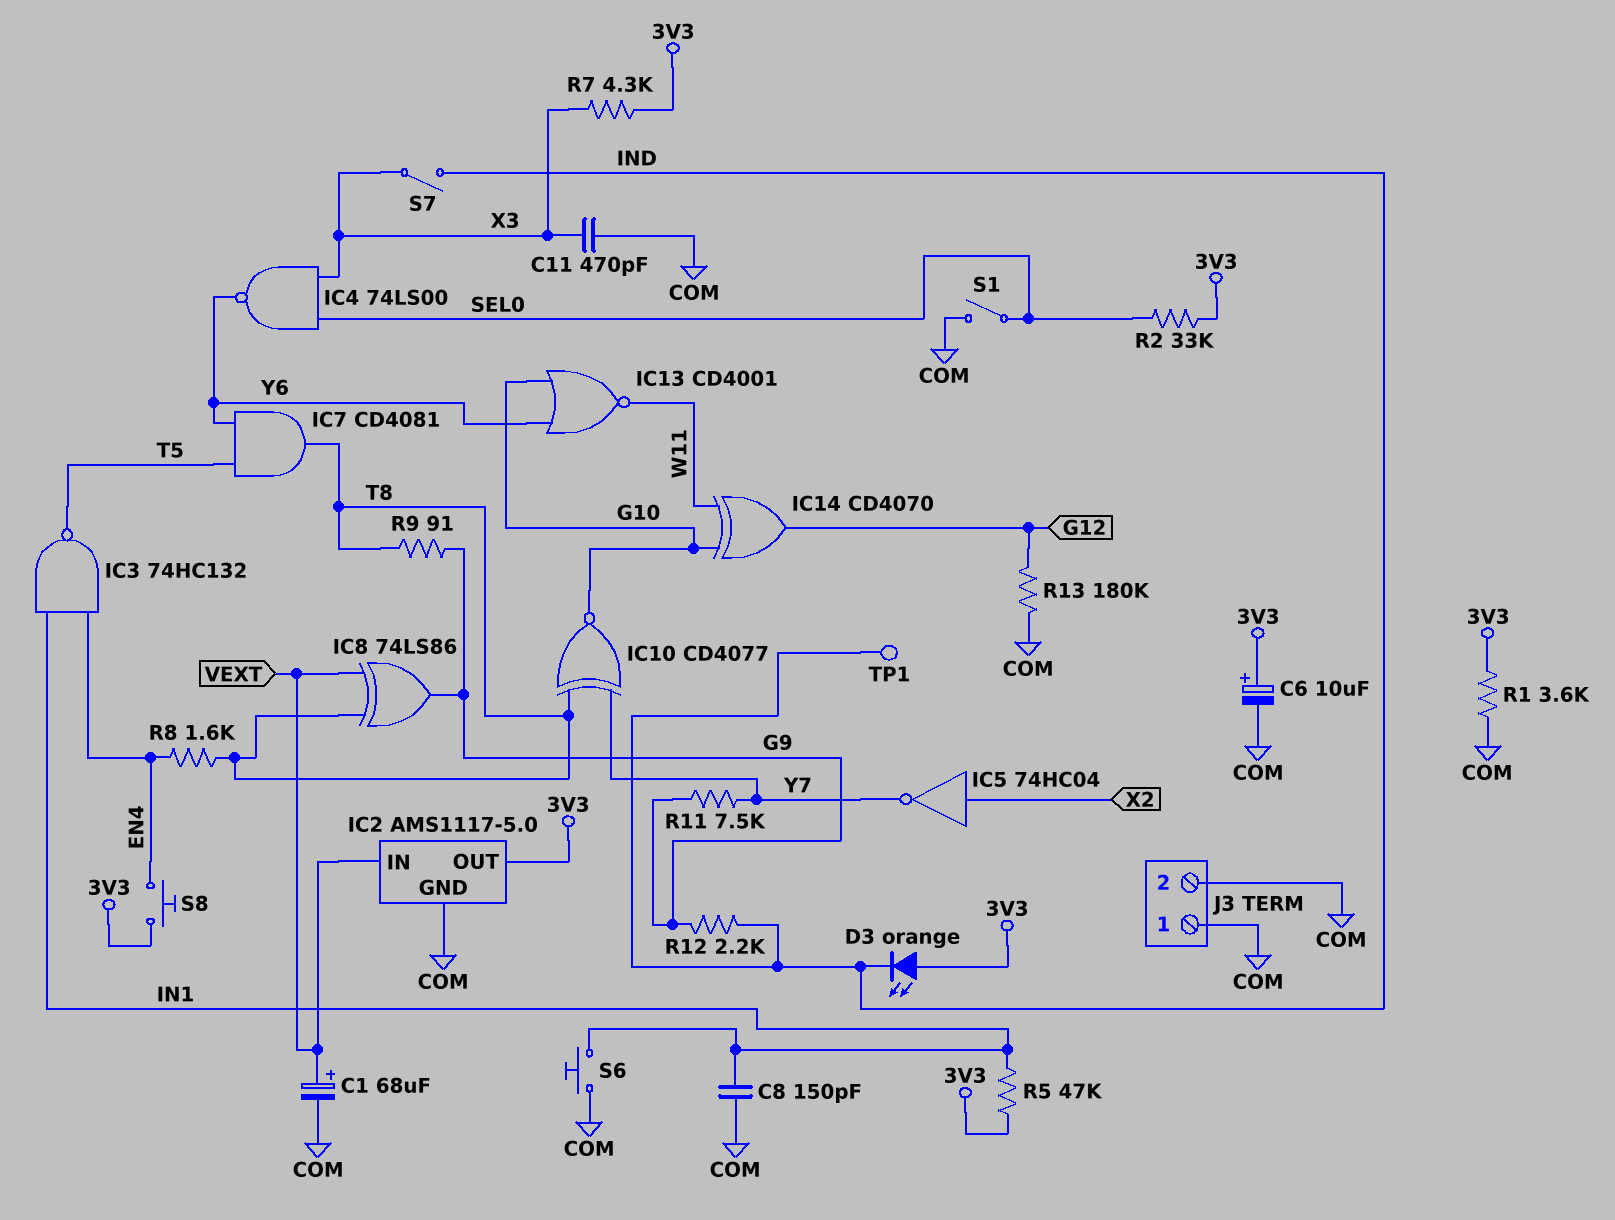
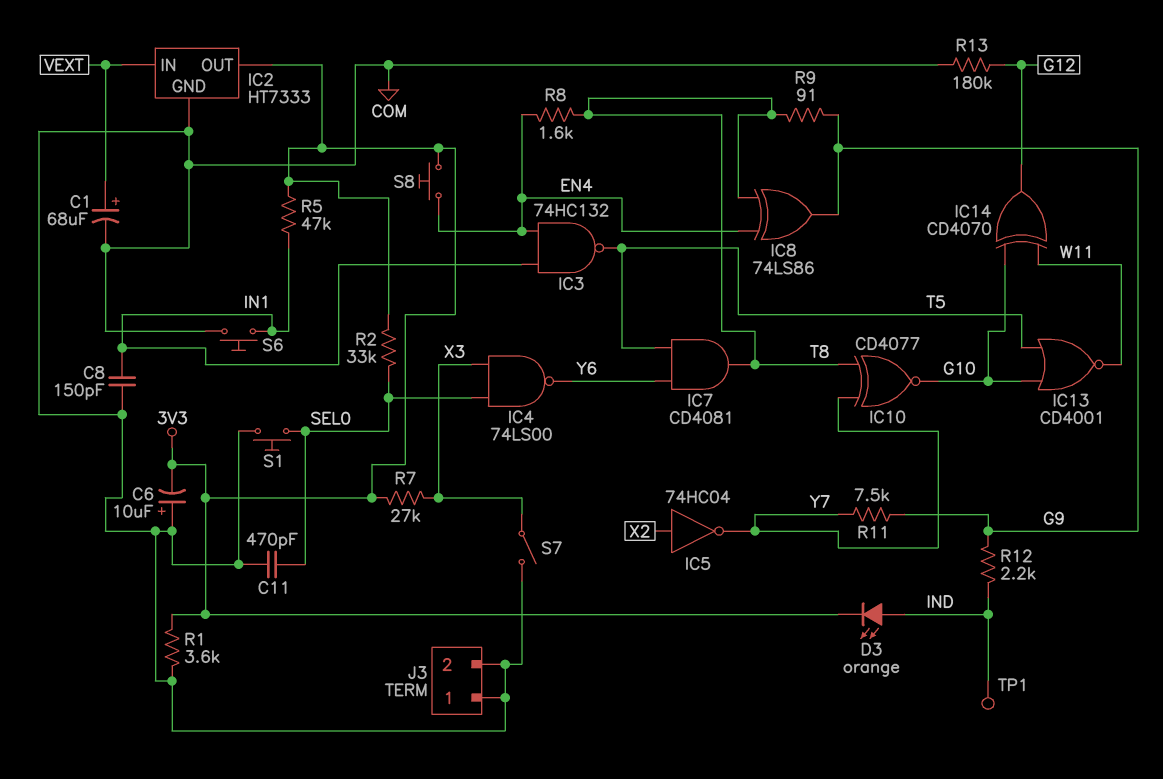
C6: 10uF (plus 3V3, minus COM) -> 10uF (plus COM, minus 3V3)
C11: 470pF (COM, X3) -> 470pF (COM, SEL0)
D3: LED orange (A 3V3, K IND) -> LED orange (A IND, K 3V3)
IC2: AMS1117-5.0 -> HT7333
IC8: XOR 74LS86 (in T8, in VEXT, out G9) -> XOR 74LS86 (in EN4, in T8, out G9)
IC13: NOR CD4001 (in G10, in Y6, out W11) -> NOR CD4001 (in G10, in T5, out W11)
R7: 4.3k (3V3, X3) -> 27k (3V3, X3)
S1: switch (COM, SEL0) -> button (COM, SEL0)
S7: switch (IND, X3) -> switch (COM, X3)

